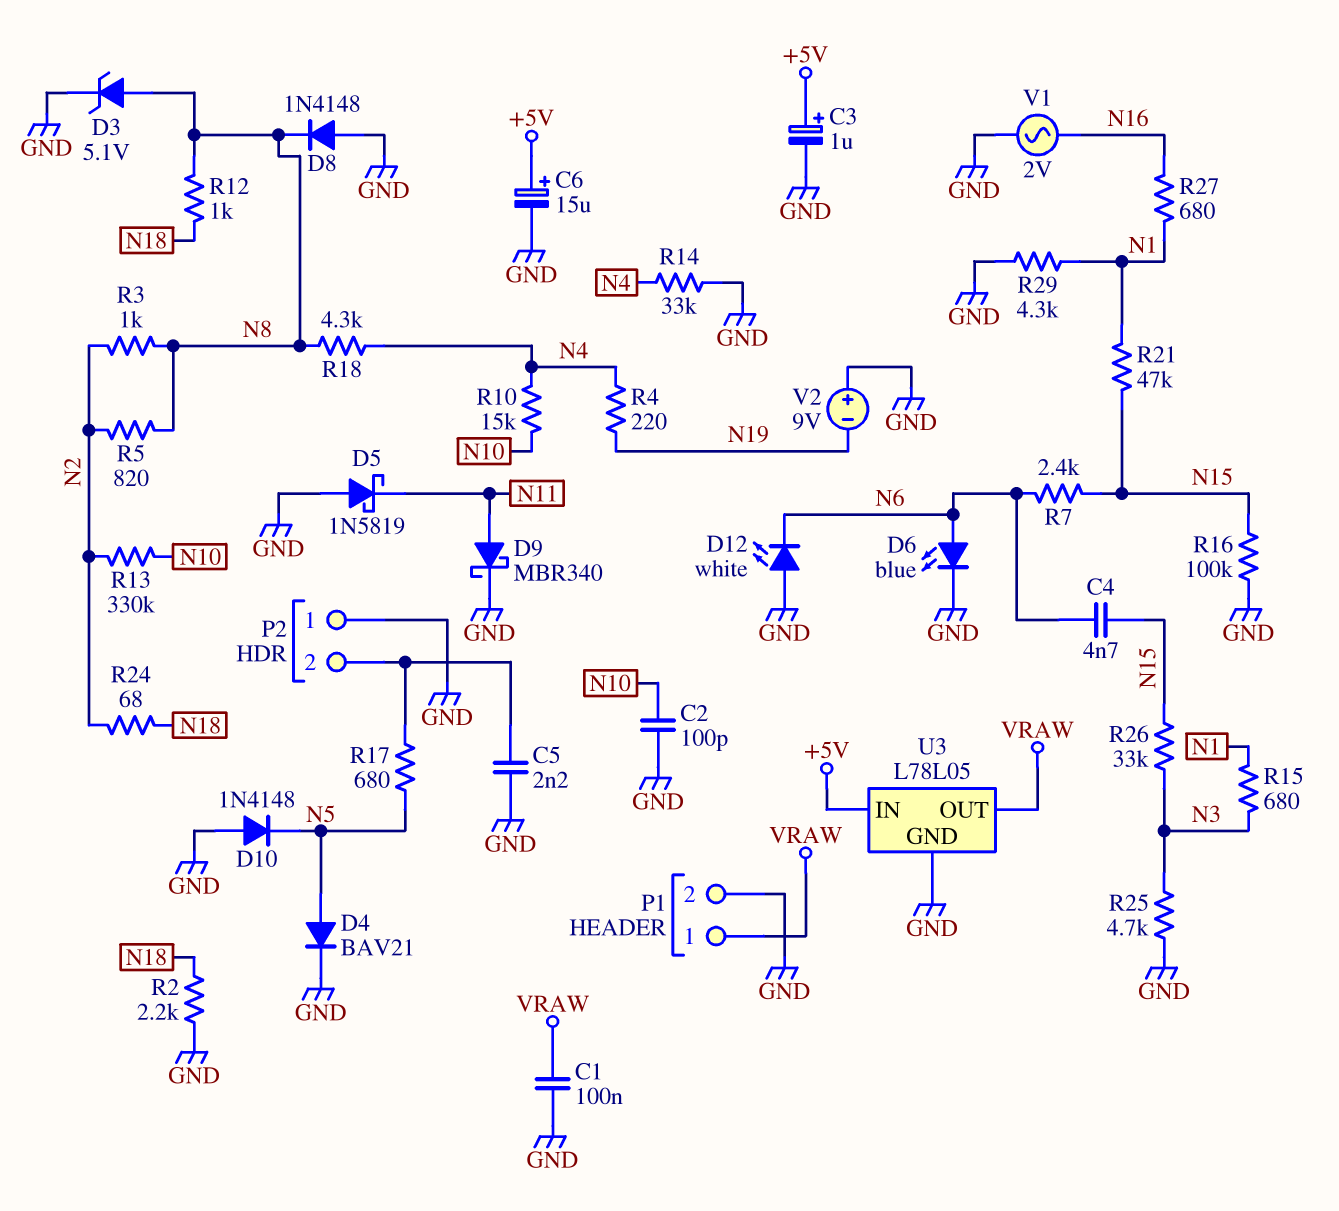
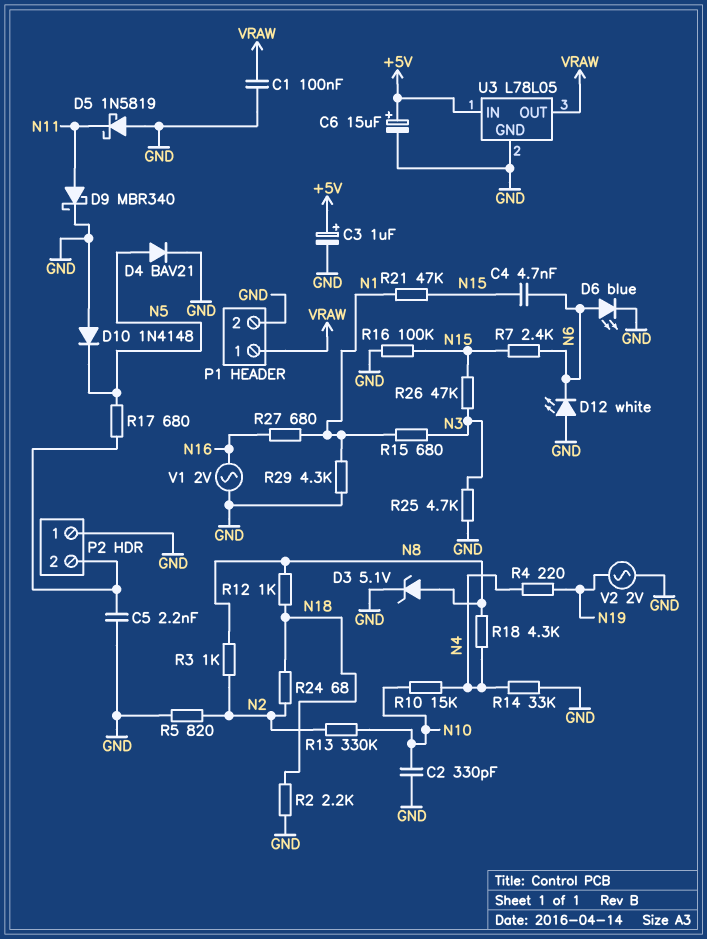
C2: 100pF (GND, N10) -> 330pF (GND, N10)
D8: diode 1N4148 (A GND, K N8) -> none
R5: 820 (N2, N8) -> 820 (GND, N2)
R26: 33k (N3, N15) -> 47k (N3, N15)
V2: 9V (plus GND, minus N19) -> AC 2V (GND, N19)

